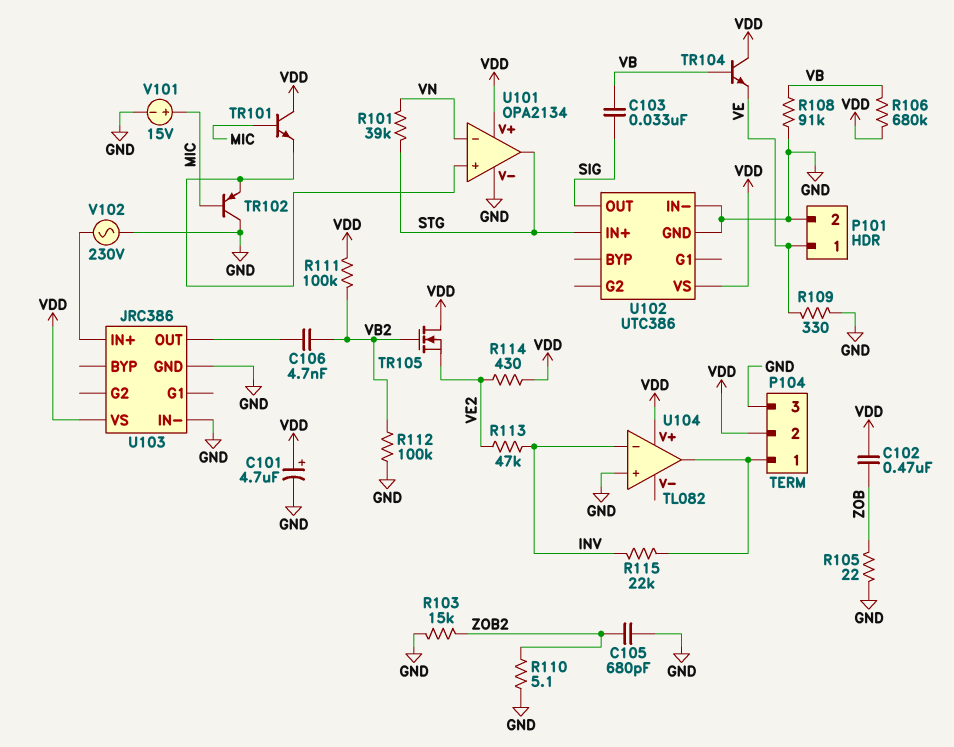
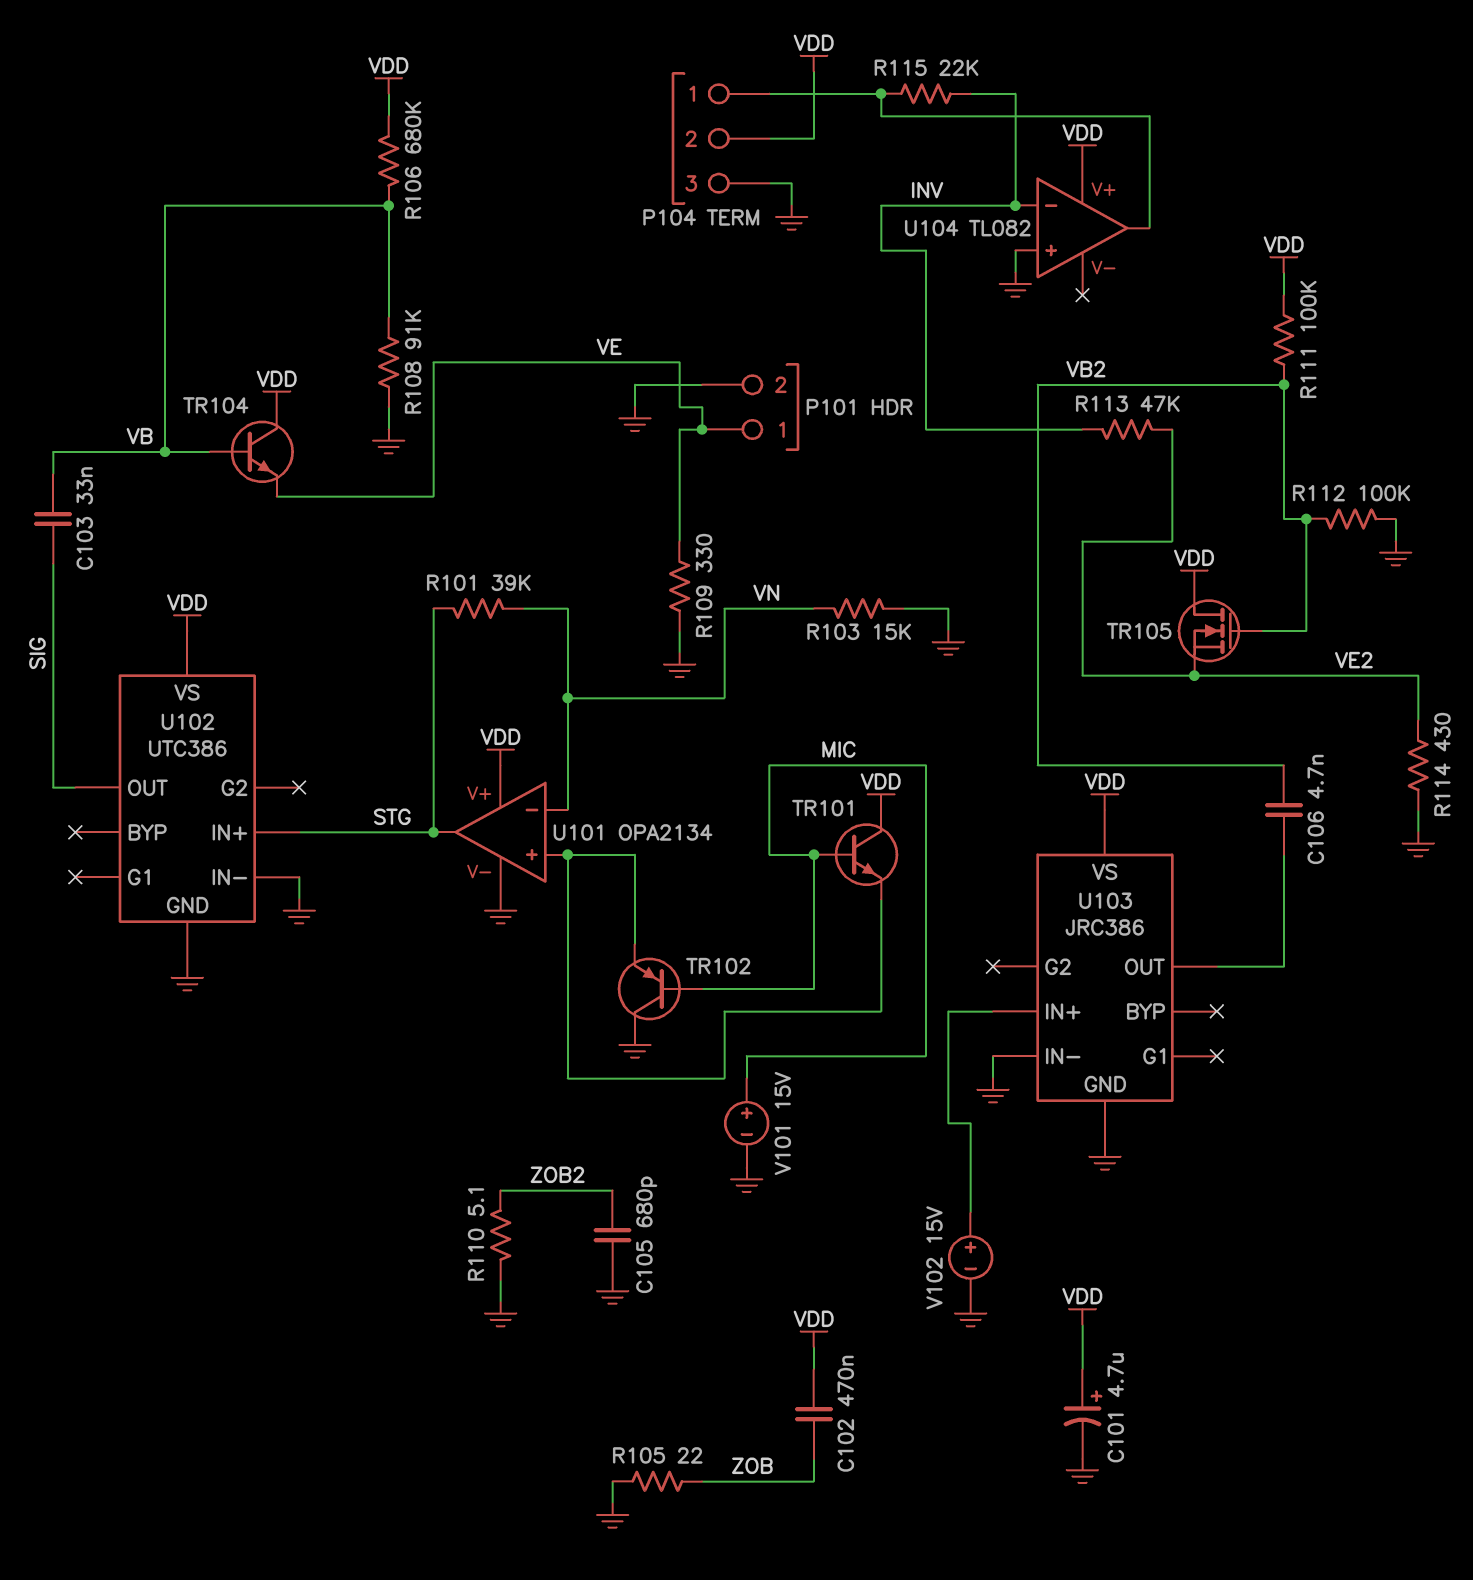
R103: 15k (GND, ZOB2) -> 15k (GND, VN)
R114: 430 (VDD, VE2) -> 430 (GND, VE2)
V102: AC 230V (GND, U103/IN+) -> 15V (plus U103/IN+, minus GND)

